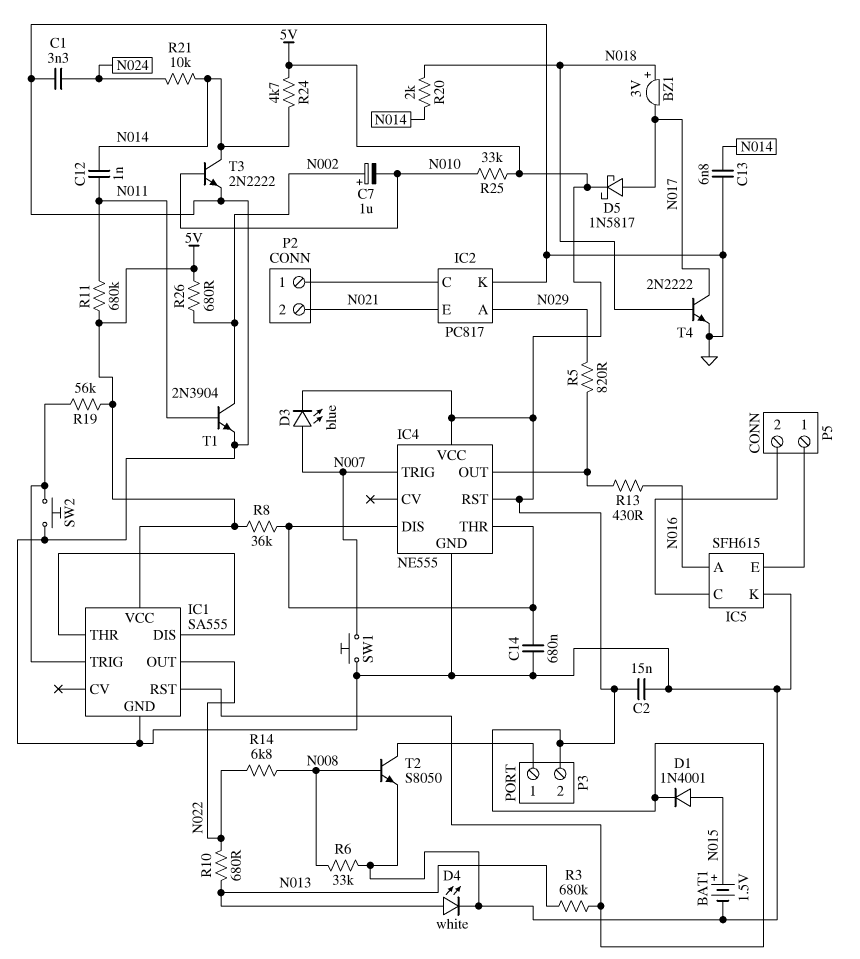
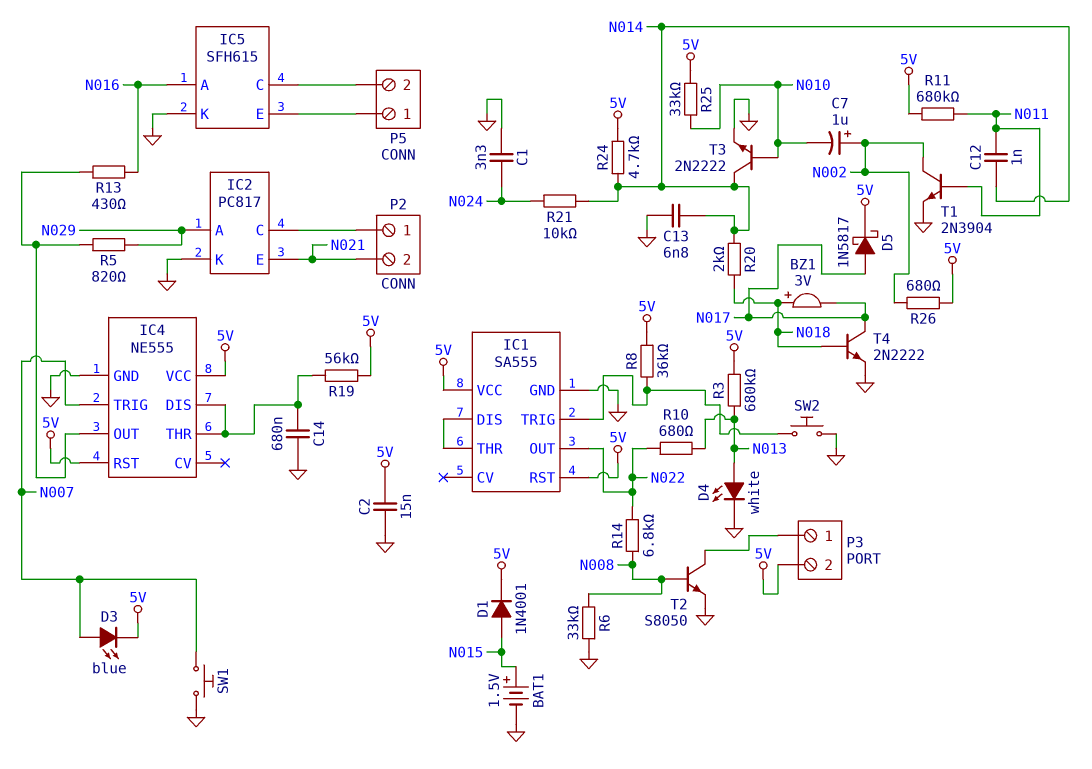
R8: 36k (5V, IC4/DIS) -> 36k (5V, IC1/TRIG)
R19: 56k (5V, IC1/TRIG) -> 56k (5V, IC4/DIS)

